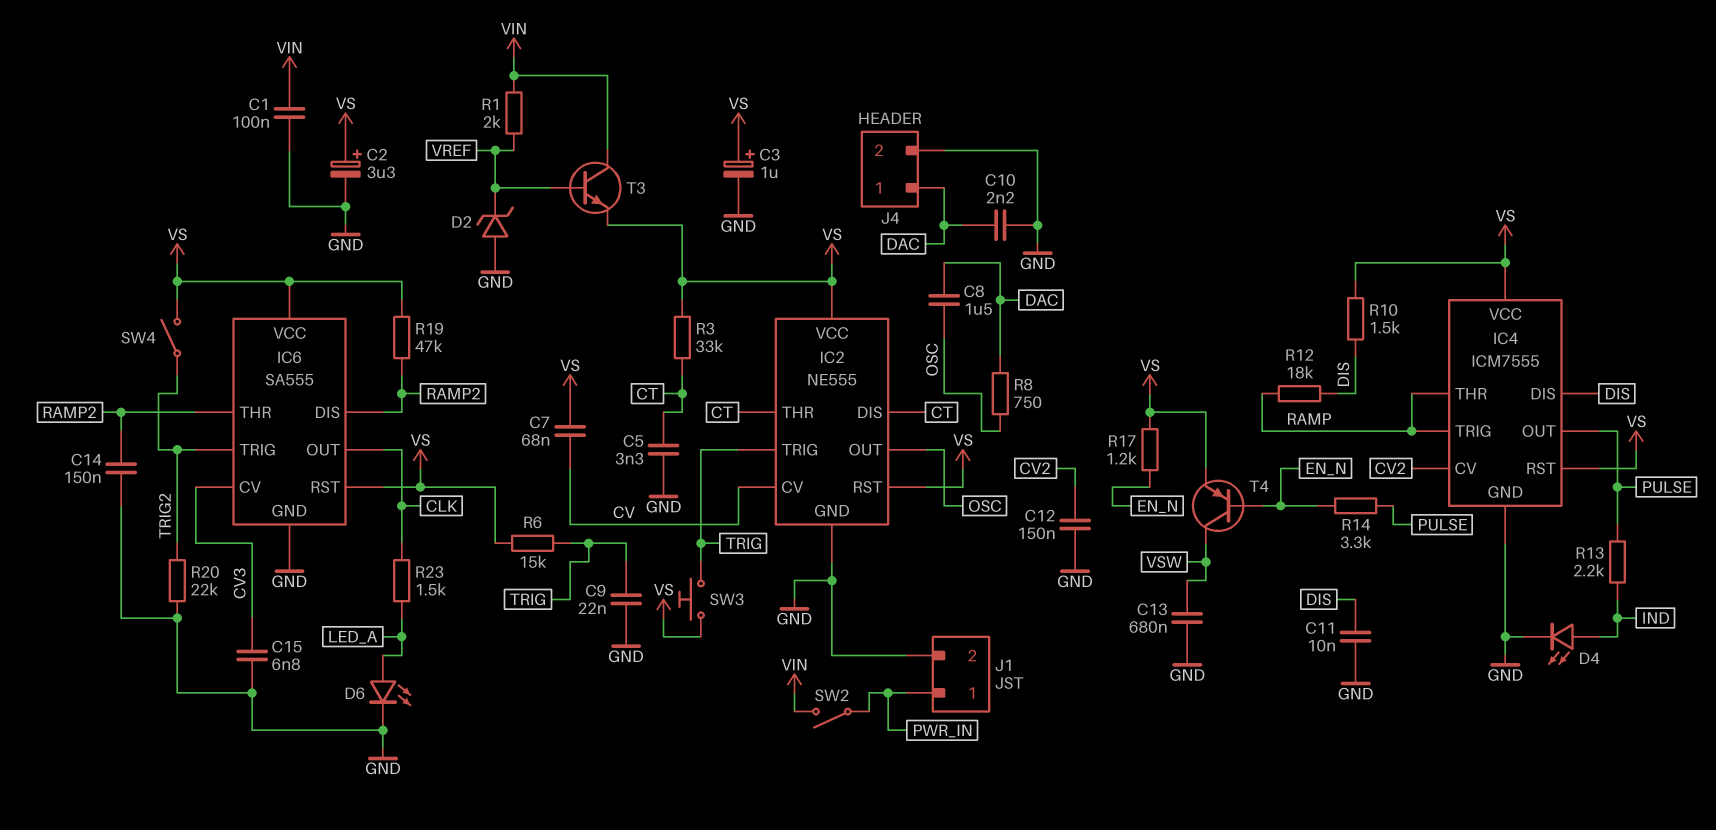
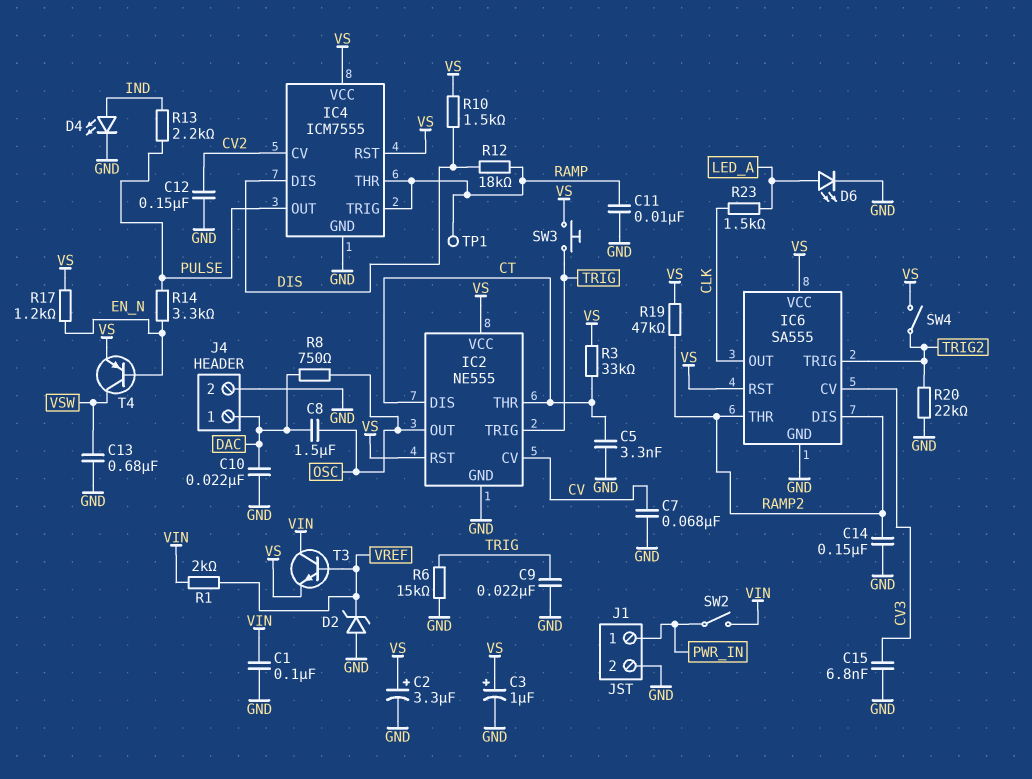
C7: 68nF (CV, VS) -> 68nF (CV, GND)
C10: 2.2nF (DAC, GND) -> 22nF (DAC, GND)
C11: 10nF (DIS, GND) -> 10nF (GND, RAMP)
R6: 15k (TRIG, VS) -> 15k (GND, TRIG)
TP1: none -> test point (RAMP)

